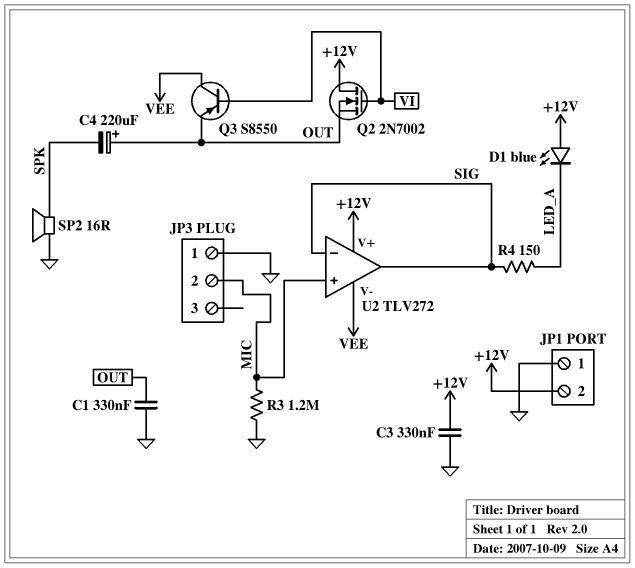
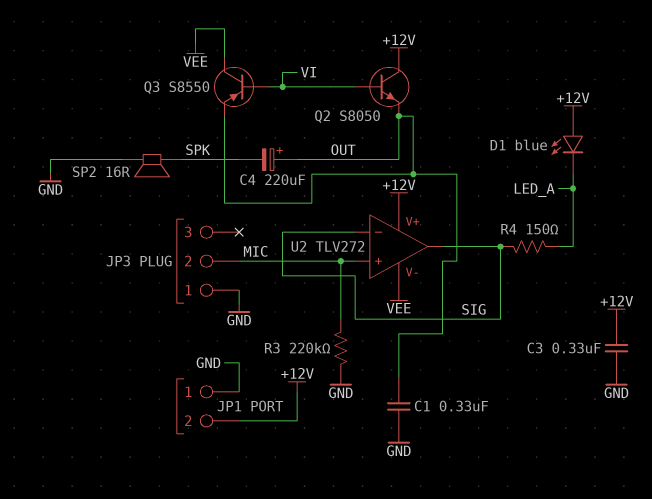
Q2: NMOS 2N7002 (G VI, D +12V, S OUT) -> NPN S8050 (B VI, C +12V, E OUT)
R3: 1.2M (GND, MIC) -> 220k (GND, MIC)

